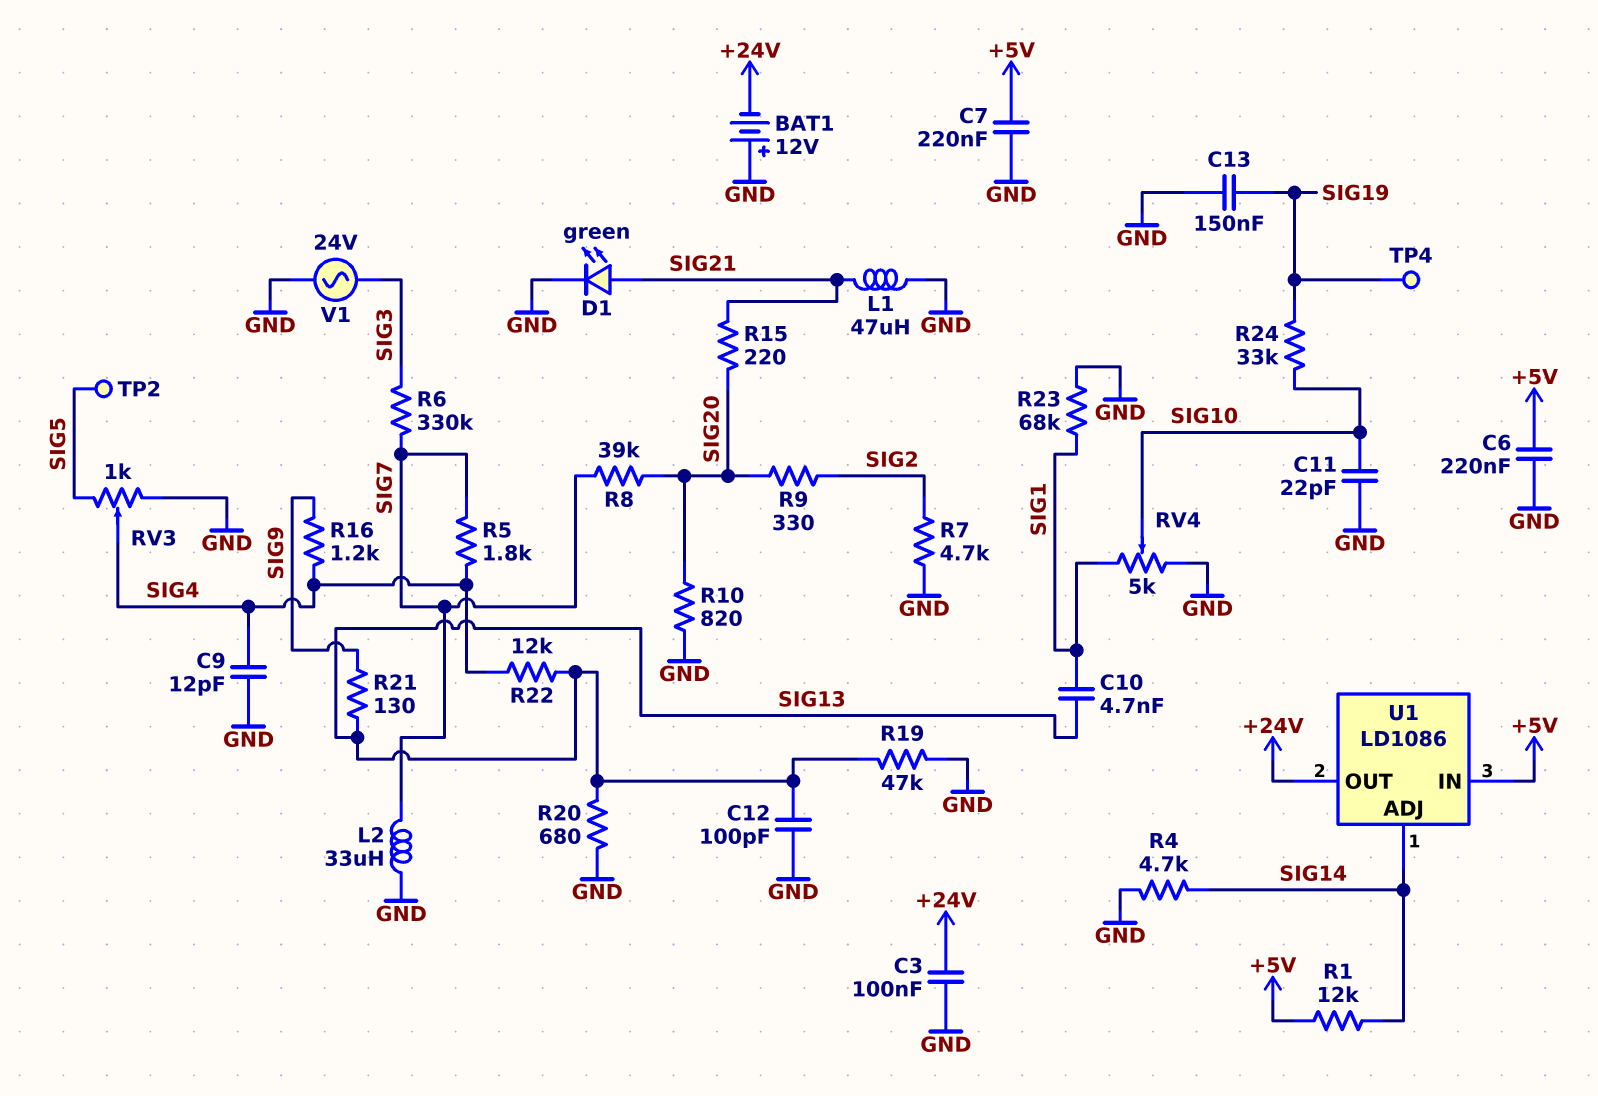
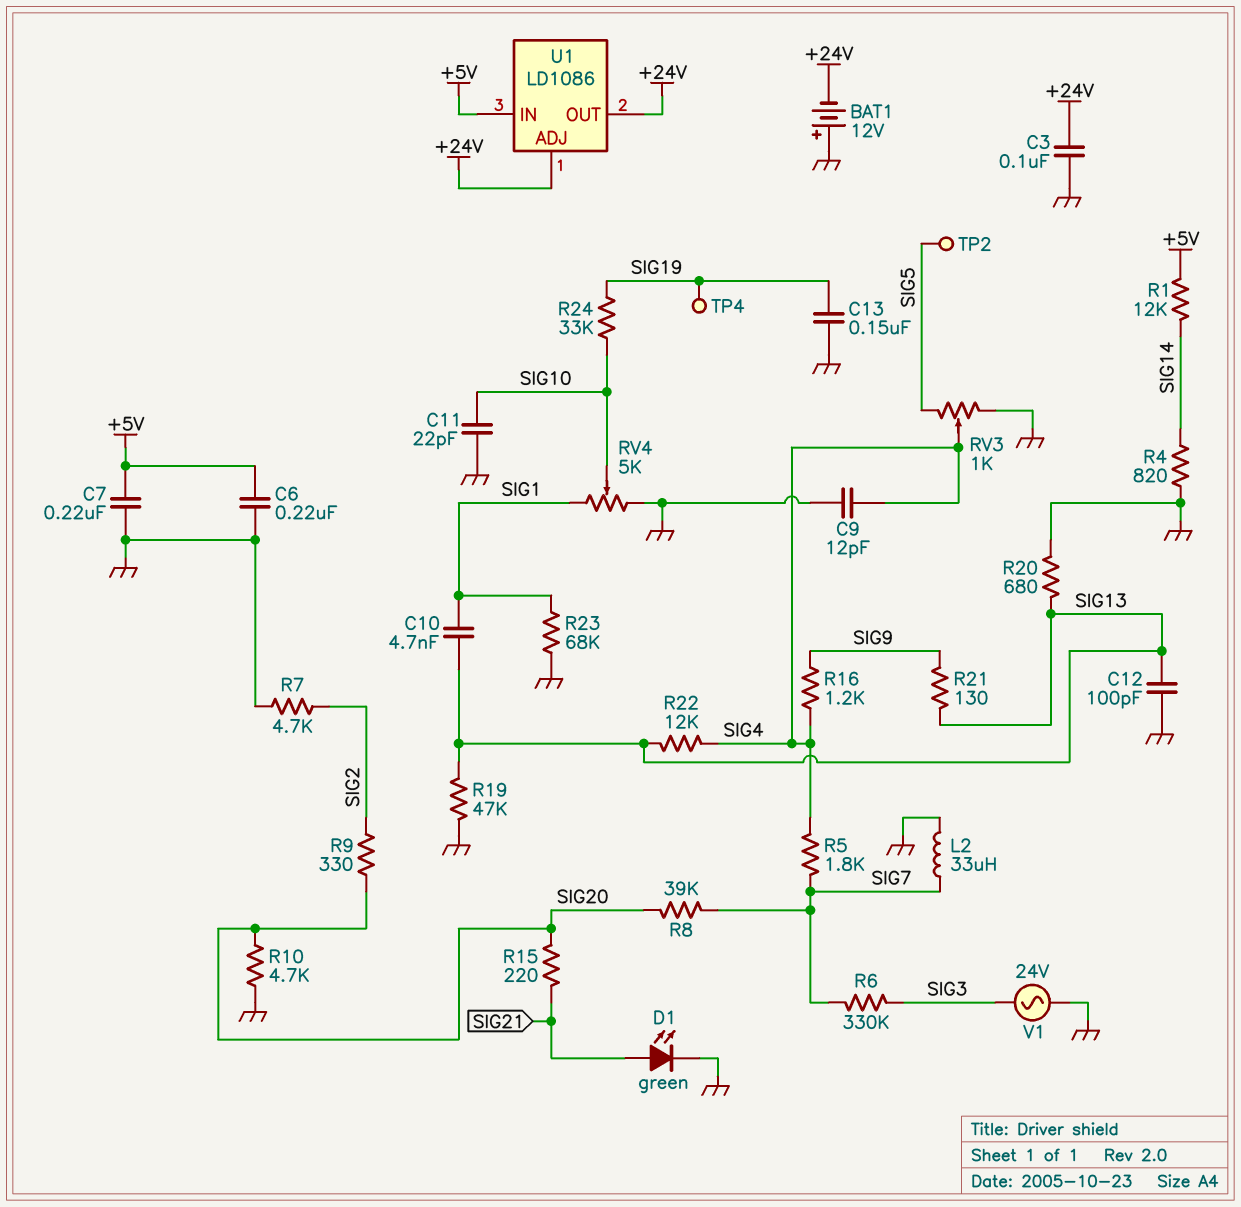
L1: 47uH (GND, SIG21) -> none
R4: 4.7k (GND, SIG14) -> 820 (GND, SIG14)
R10: 820 (GND, SIG20) -> 4.7k (GND, SIG20)
U1 pin ADJ: SIG14 -> +24V

